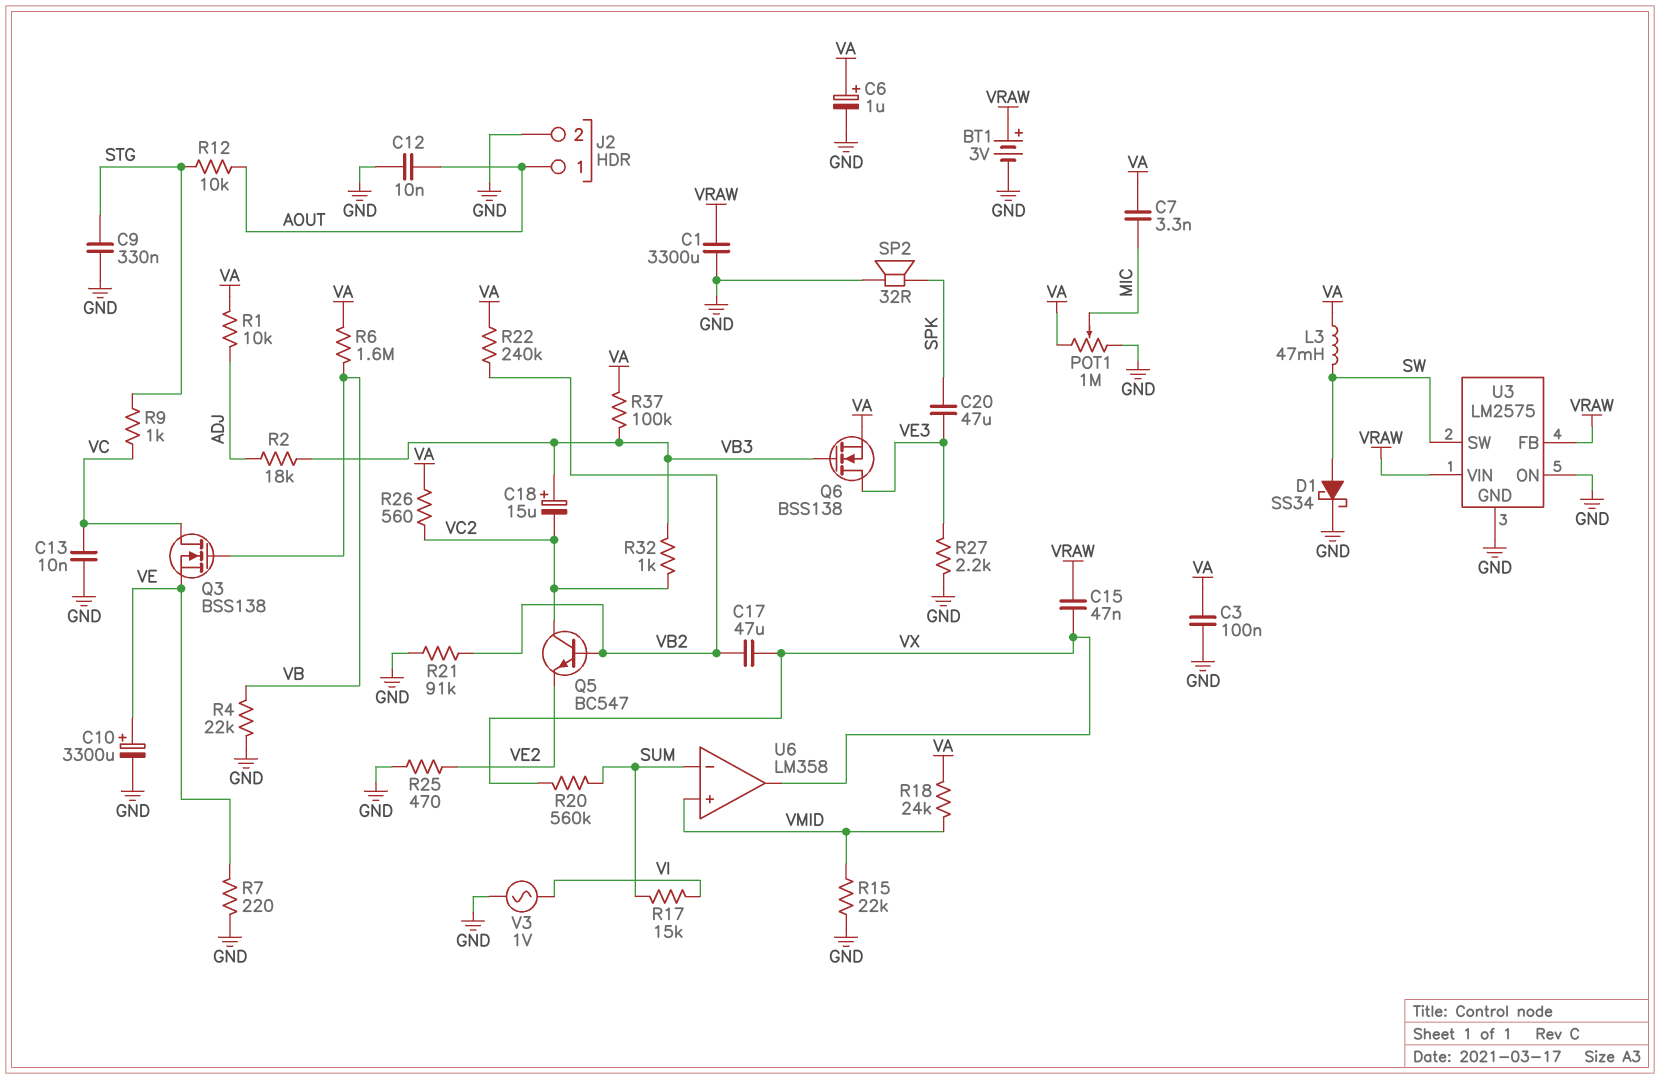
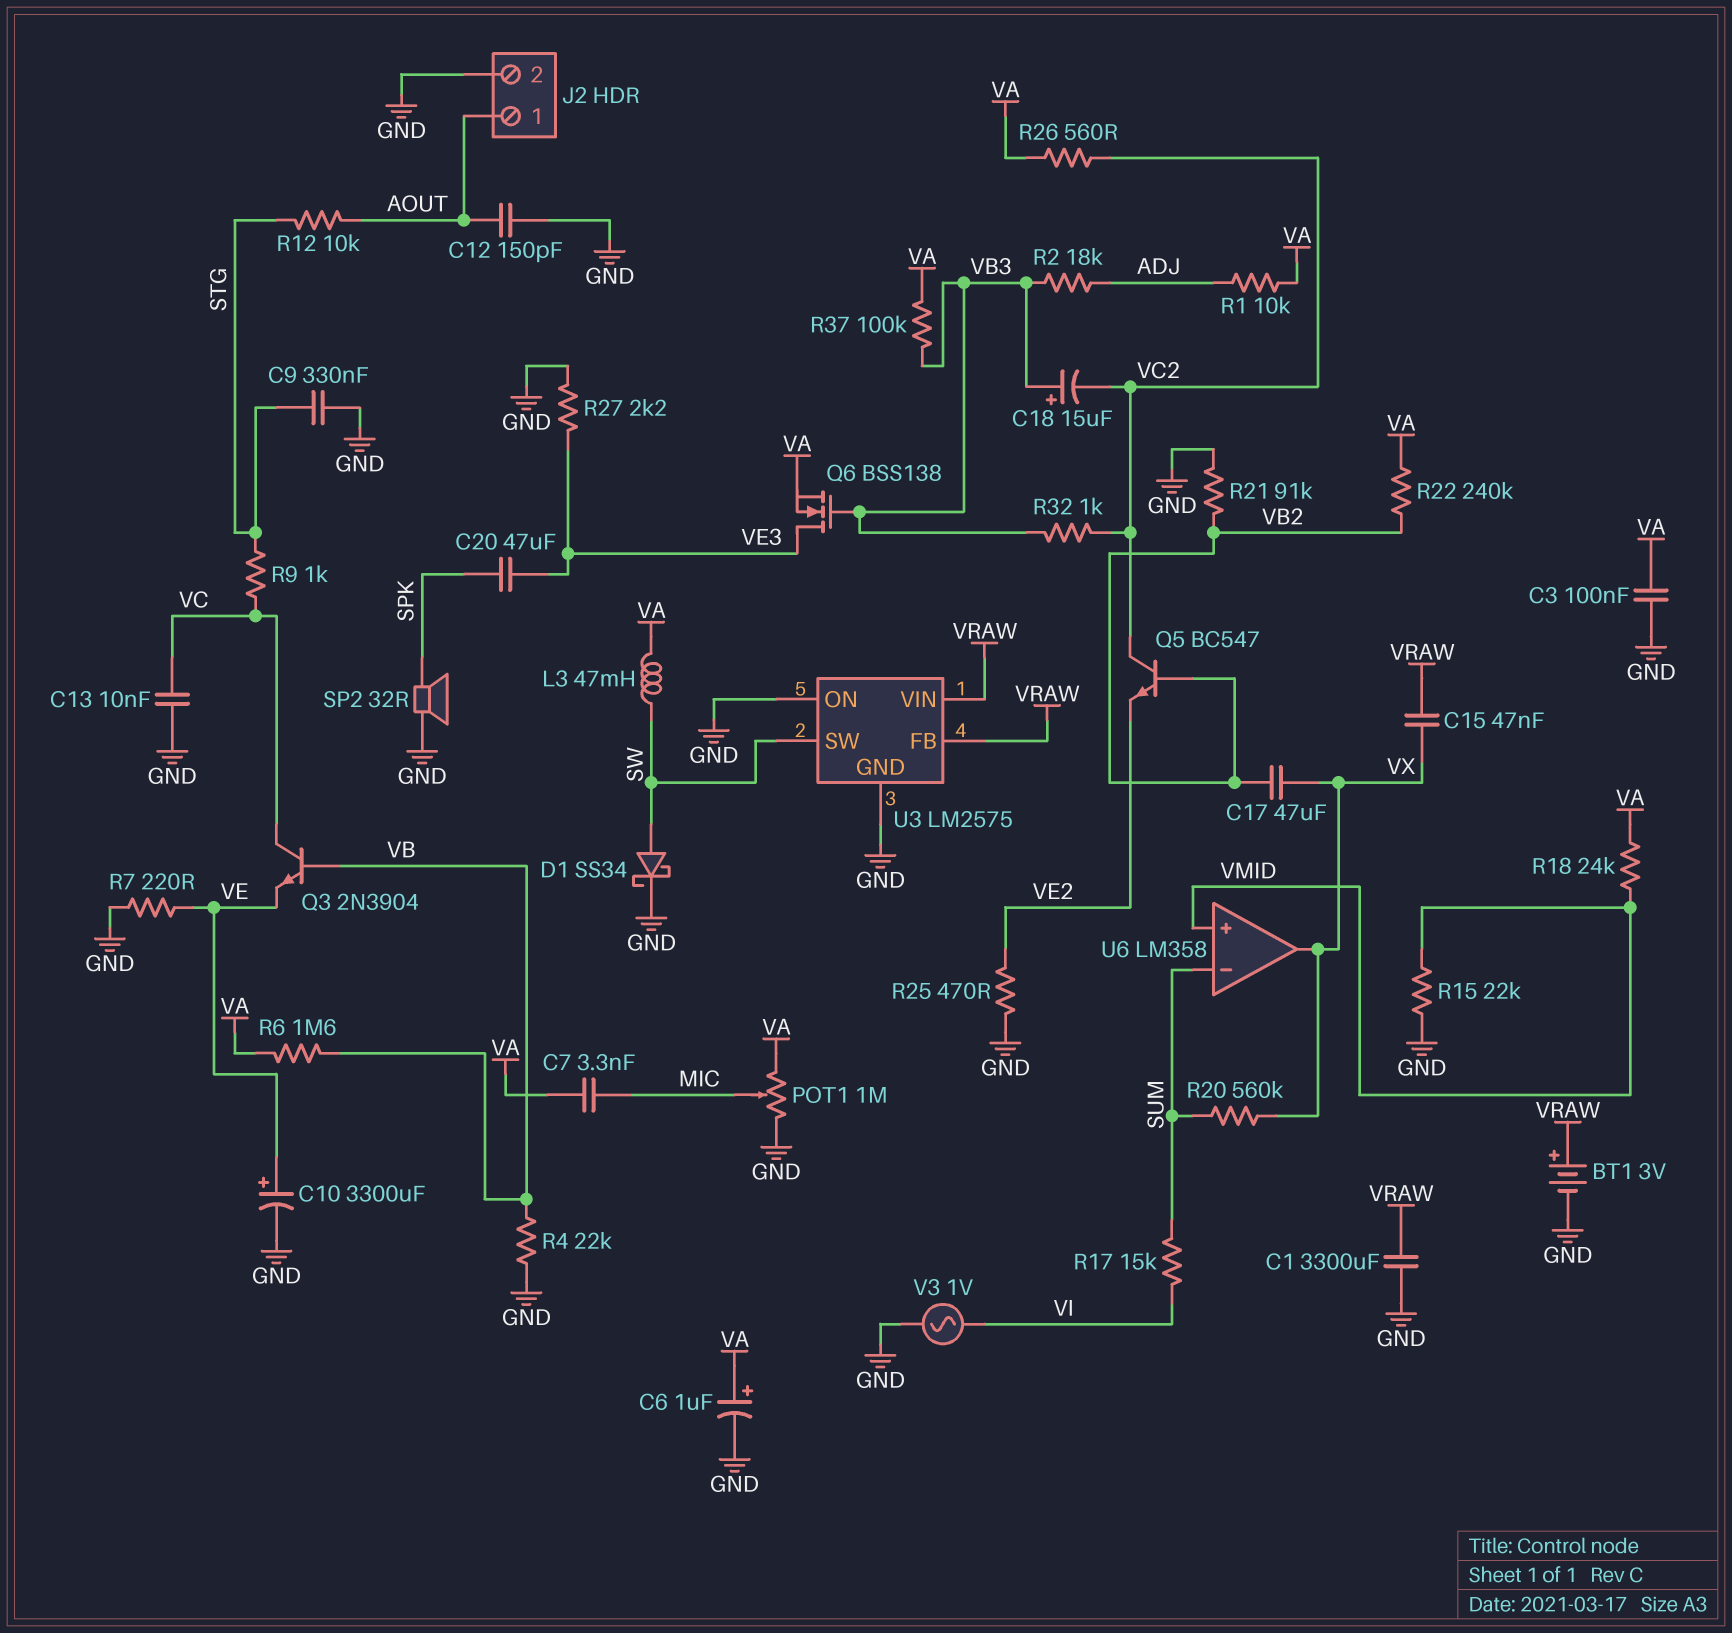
C12: 10nF (AOUT, GND) -> 150pF (AOUT, GND)
Q3: NMOS BSS138 (G VB, D VC, S VE) -> NPN 2N3904 (B VB, C VC, E VE)

